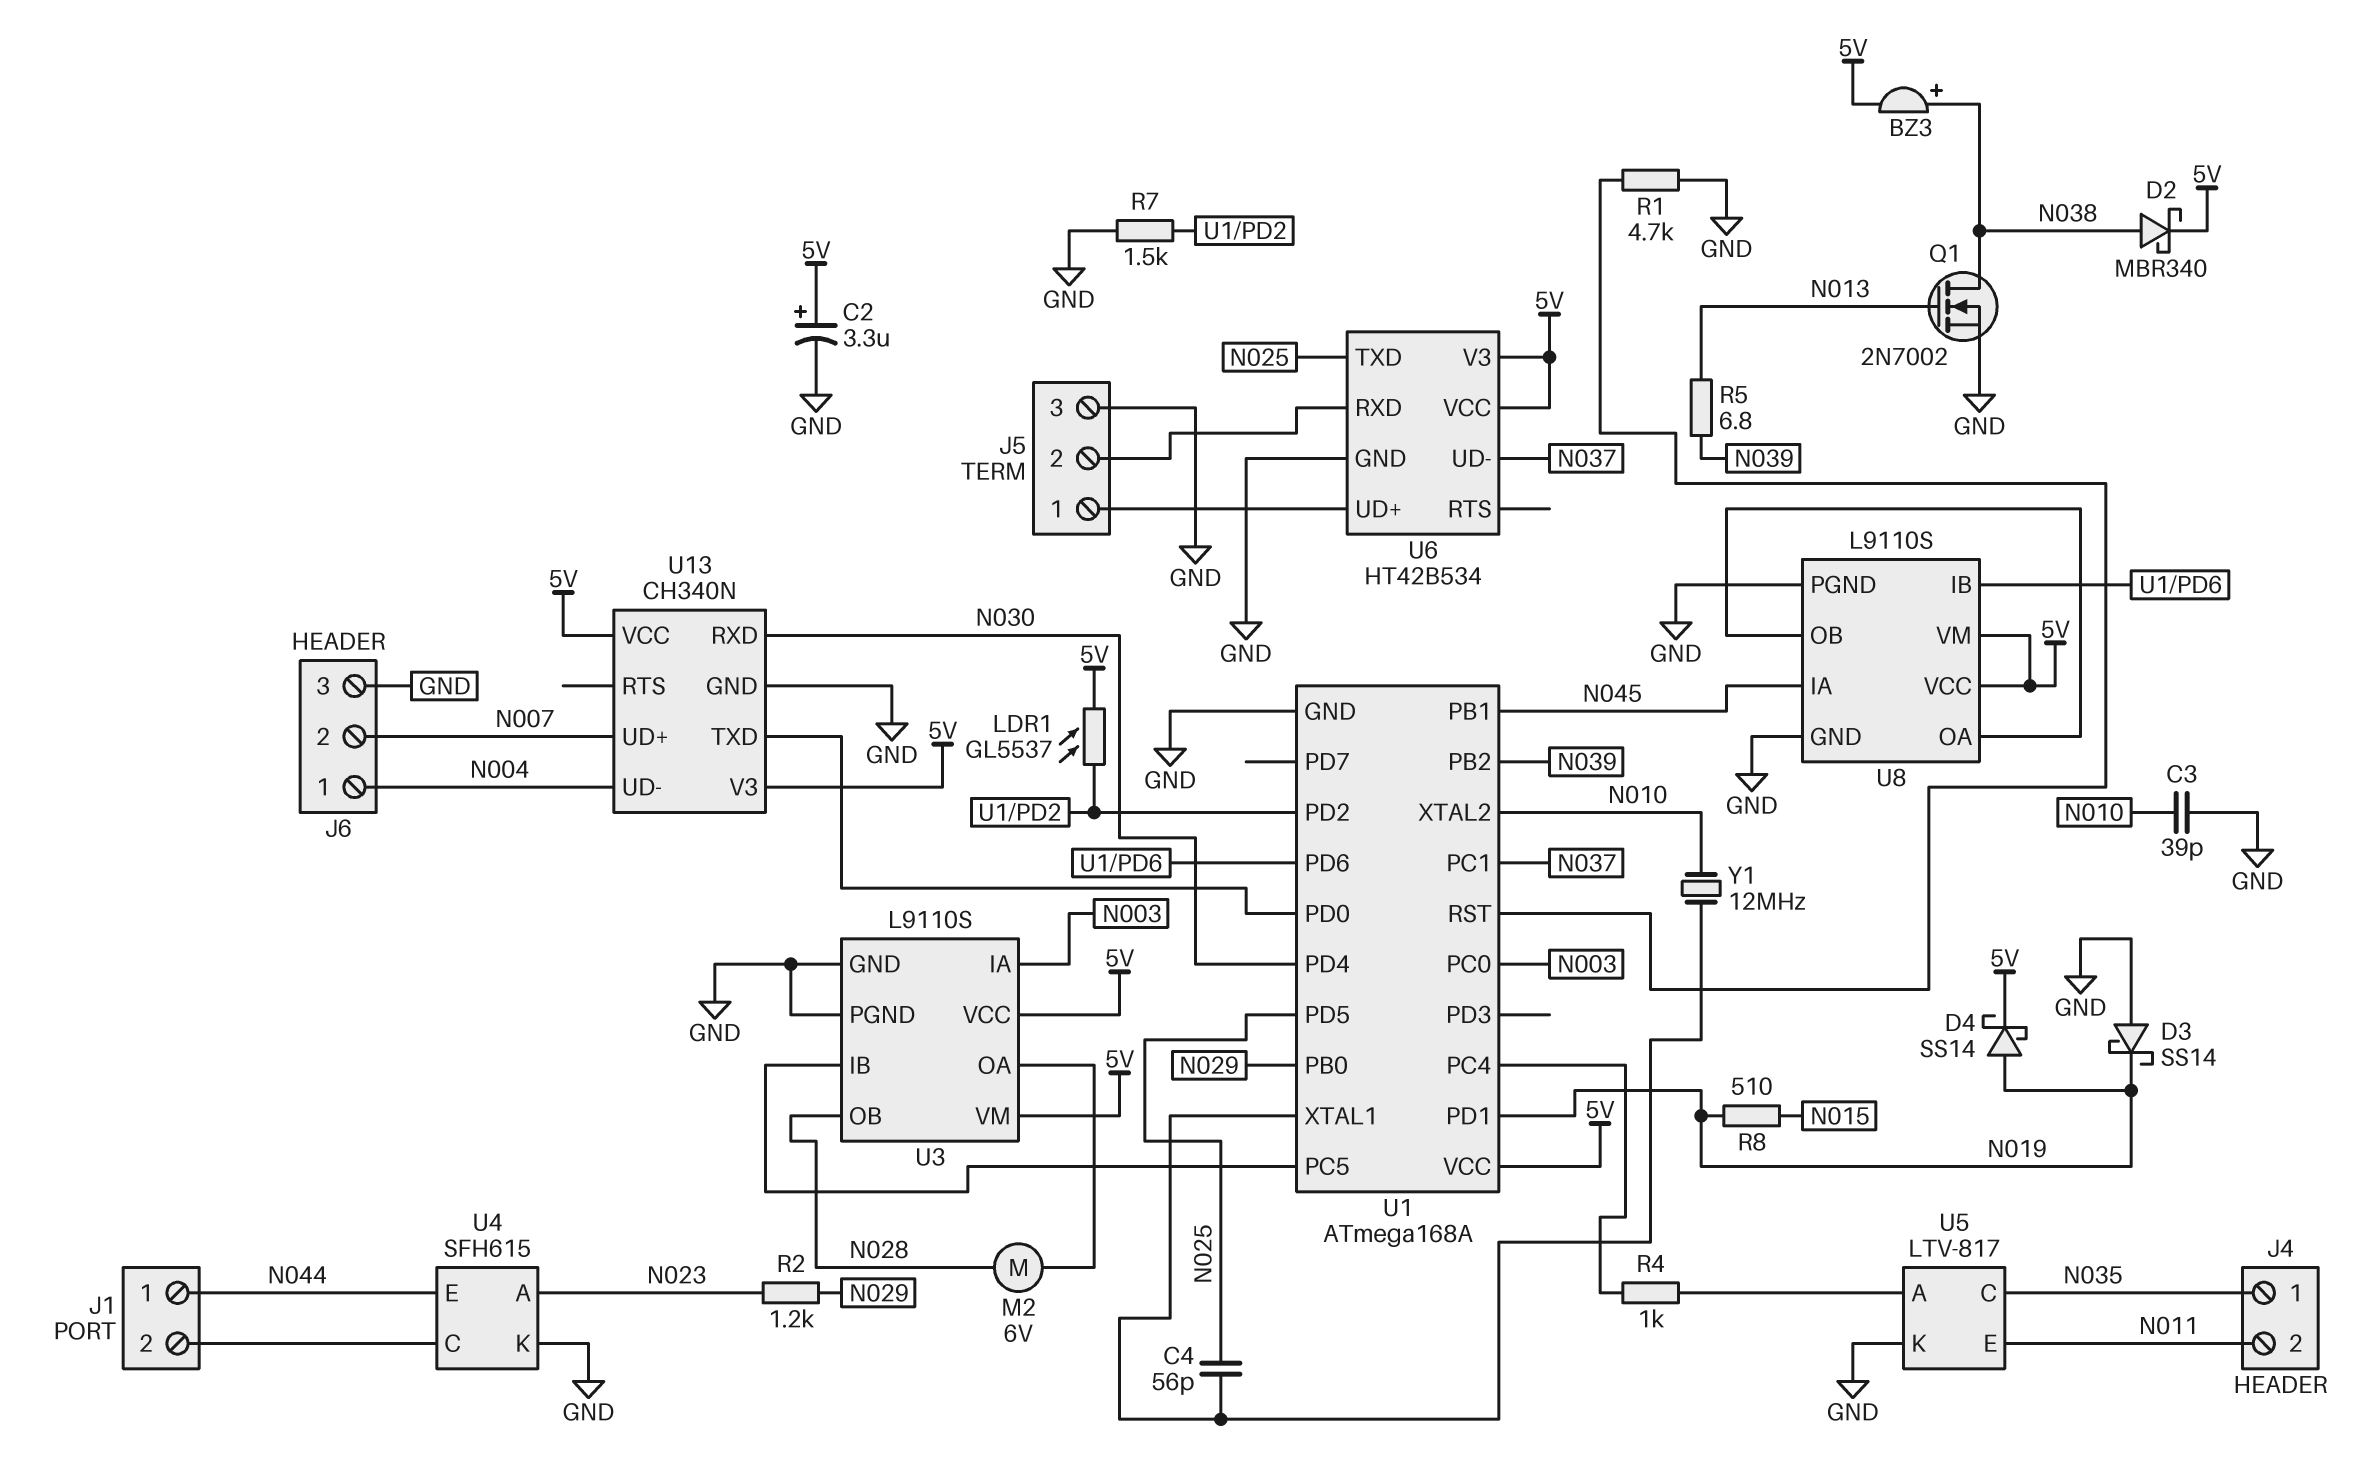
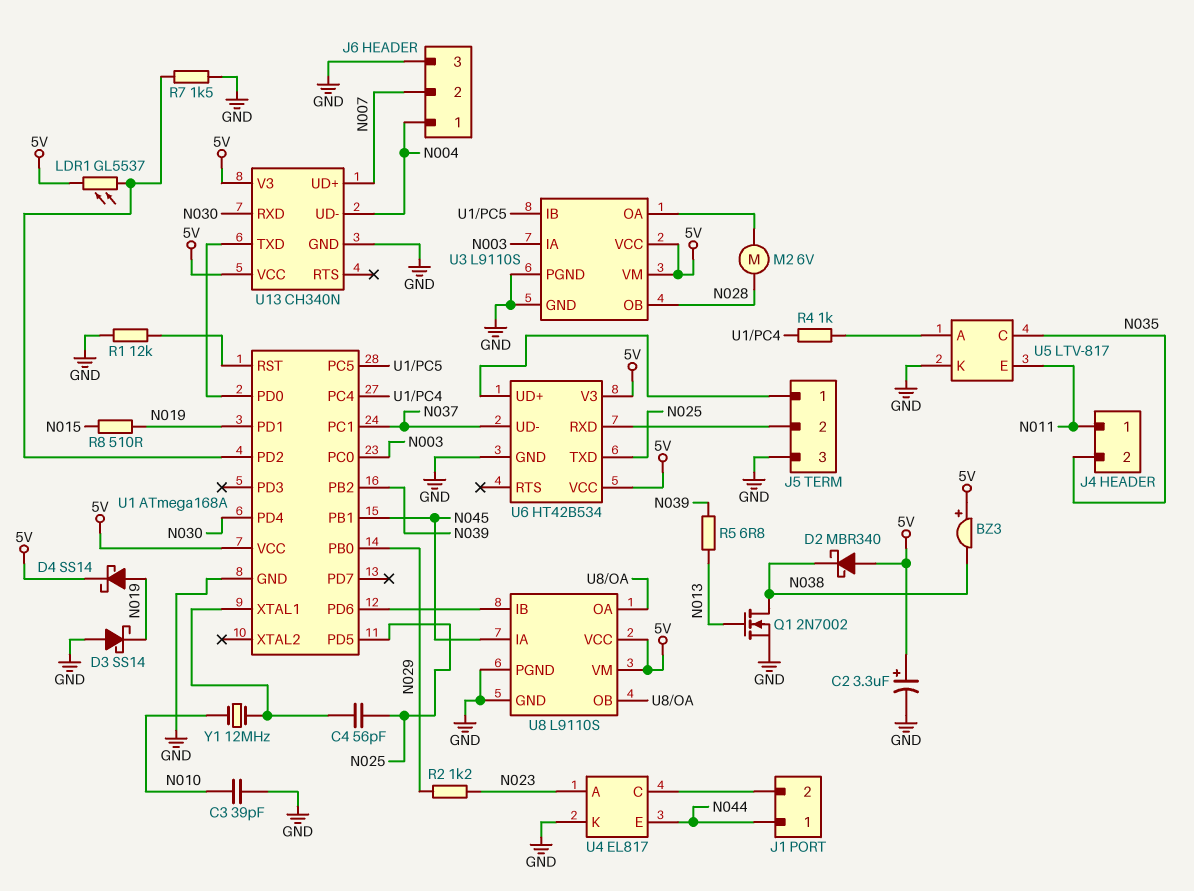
BZ3: buzzer (plus N038, minus 5V) -> buzzer (plus 5V, minus N038)
D2: schottky MBR340 (A N038, K 5V) -> schottky MBR340 (A 5V, K N038)
J4 pin 1: N035 -> N011
J4 pin 2: N011 -> N035
R1: 4.7k (GND, U1/RST) -> 12k (GND, U1/RST)
U1 pin XTAL2: N010 -> none
U4: SFH615 -> EL817

